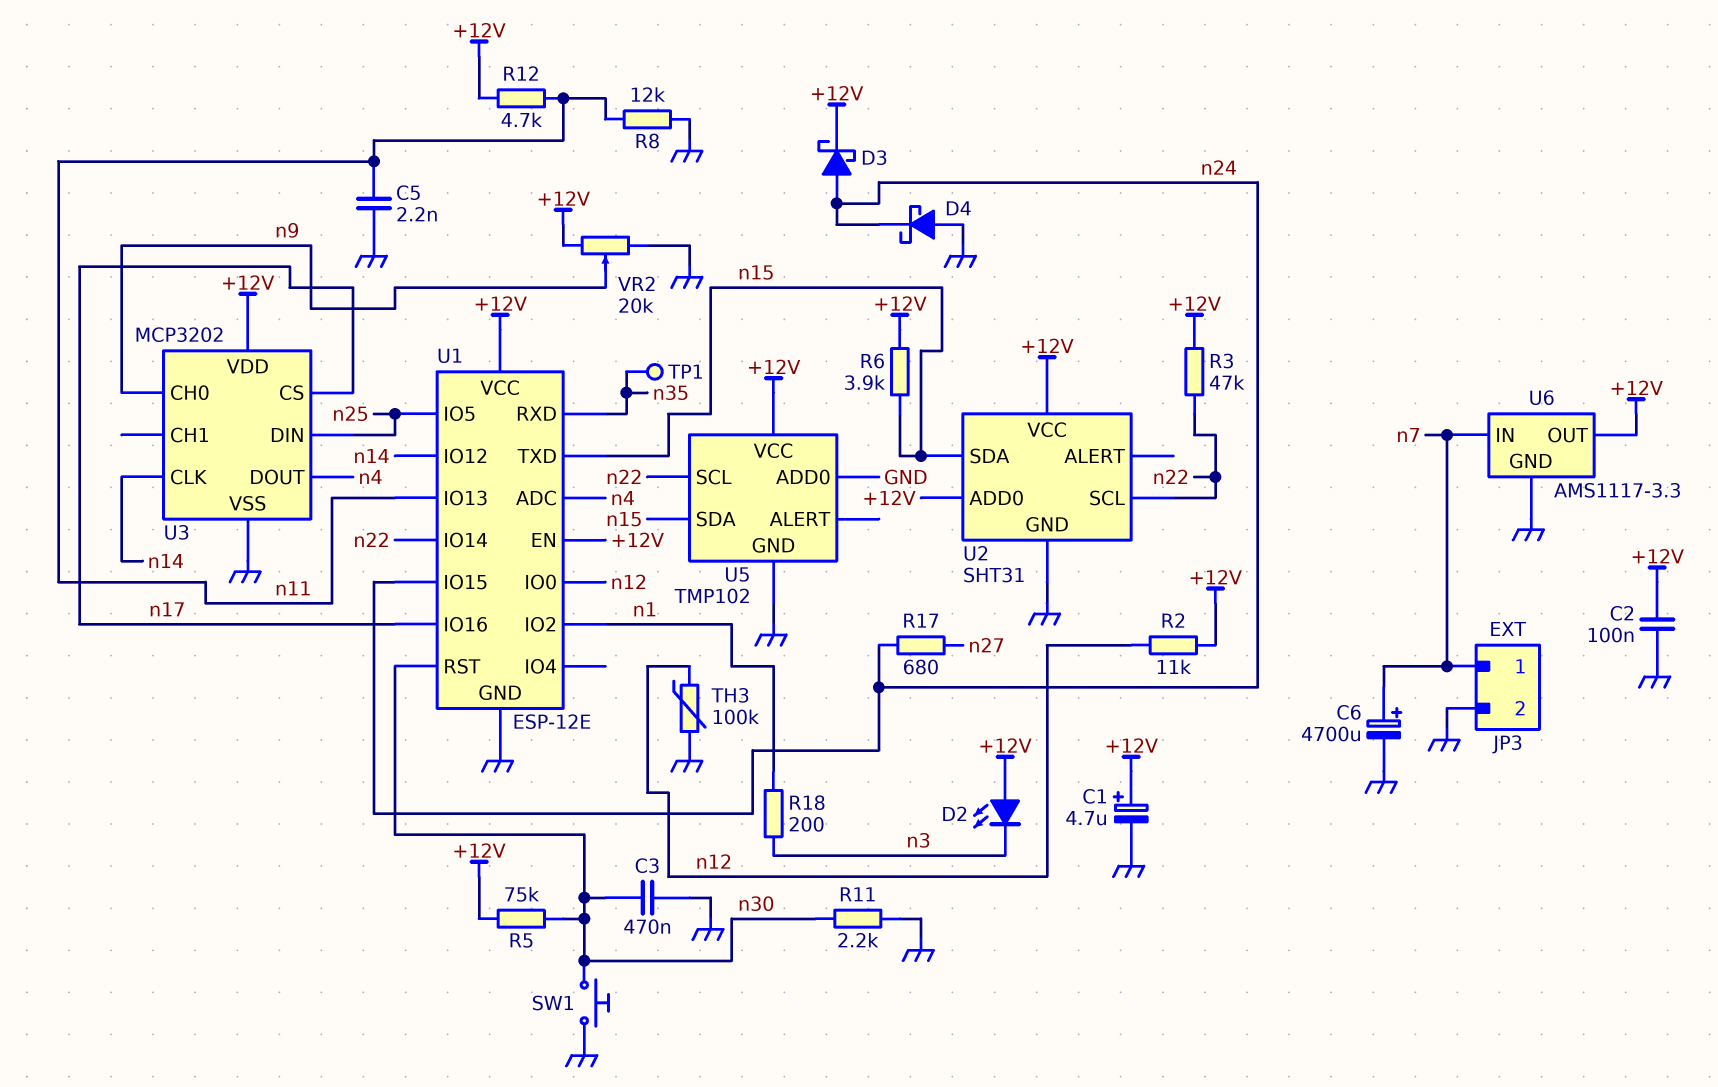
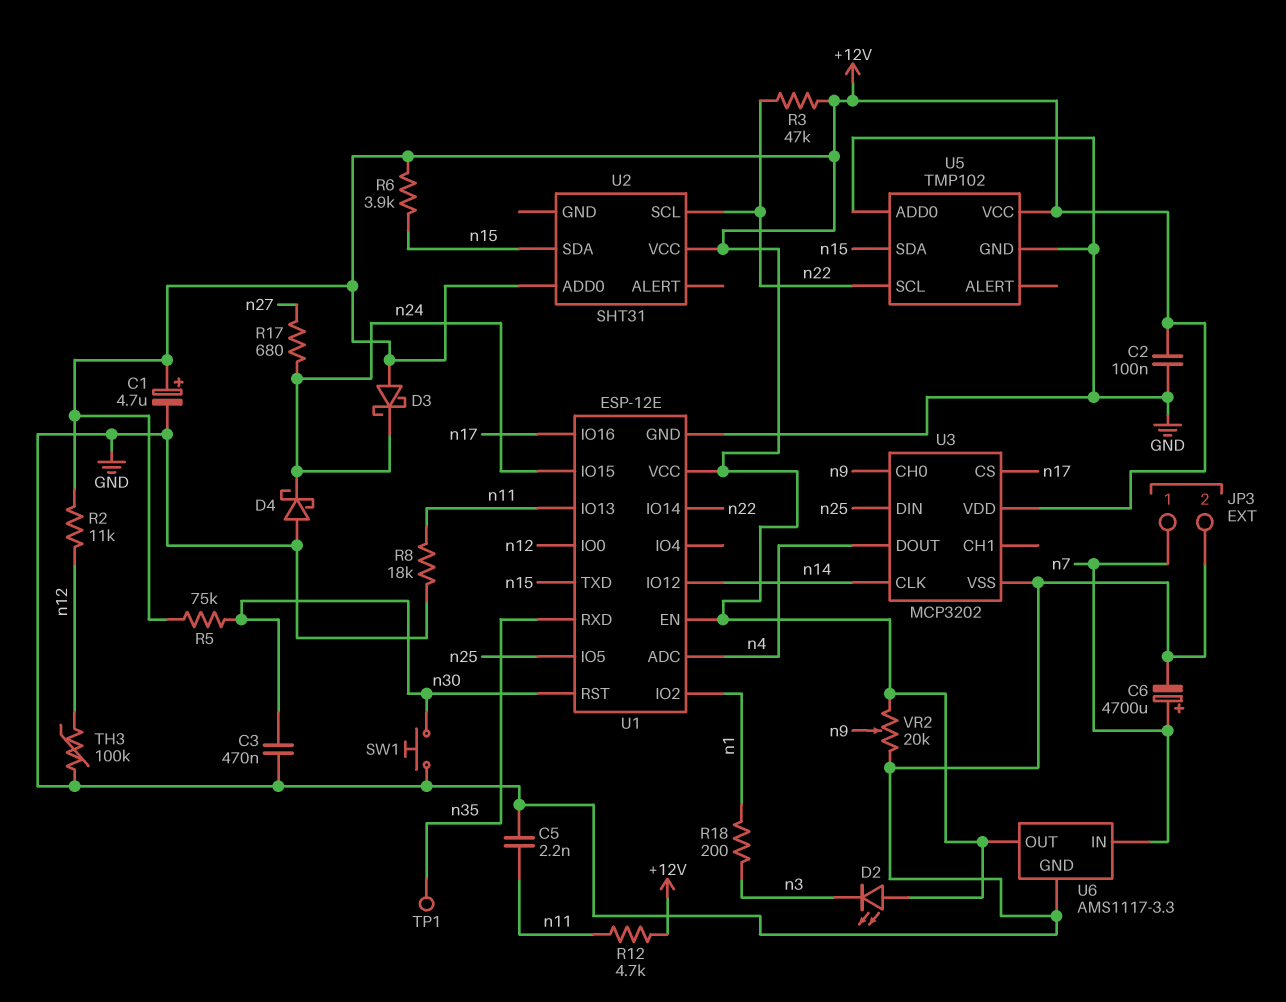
D3: schottky (A n24, K +12V) -> schottky (A +12V, K n24)
R8: 12k (GND, n11) -> 18k (GND, n11)
R11: 2.2k (GND, n30) -> none
U2 pin GND: GND -> none

